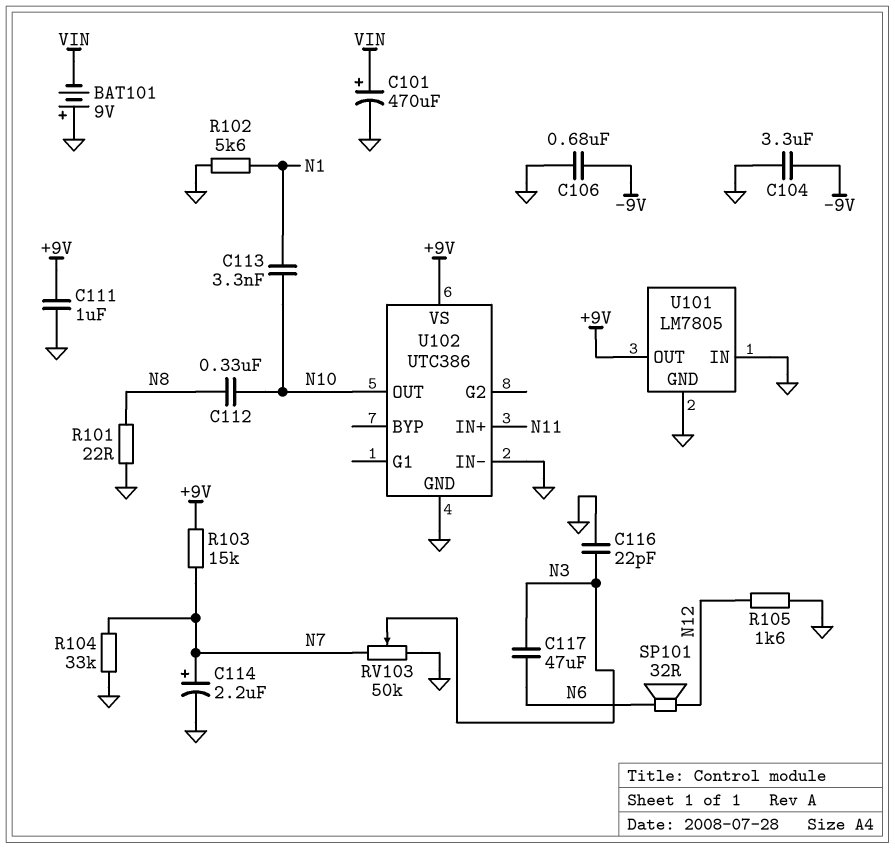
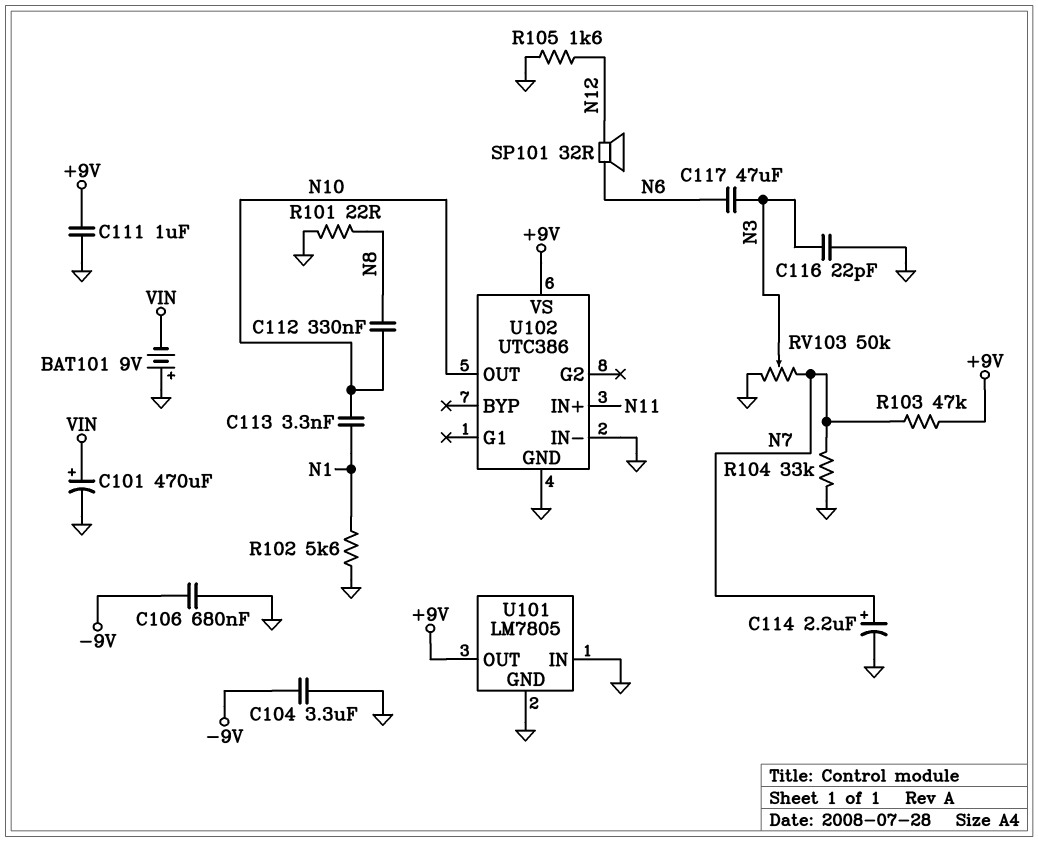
R103: 15k (+9V, N7) -> 47k (+9V, N7)

